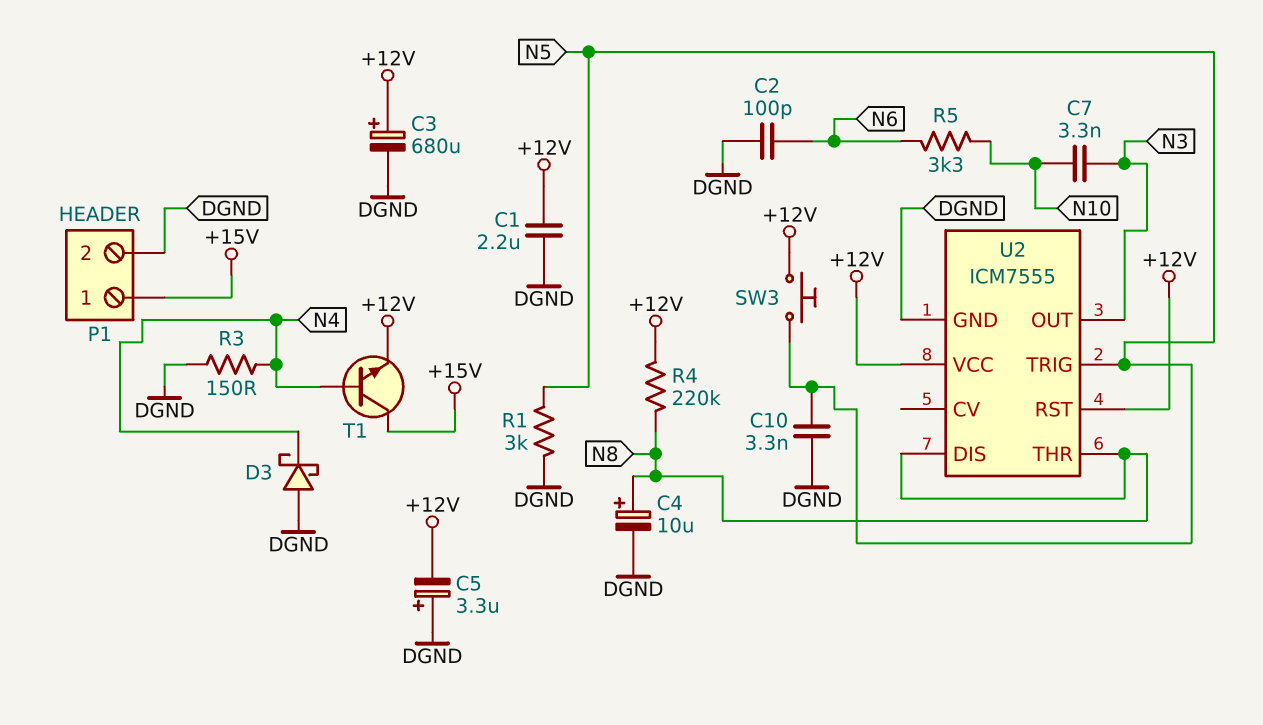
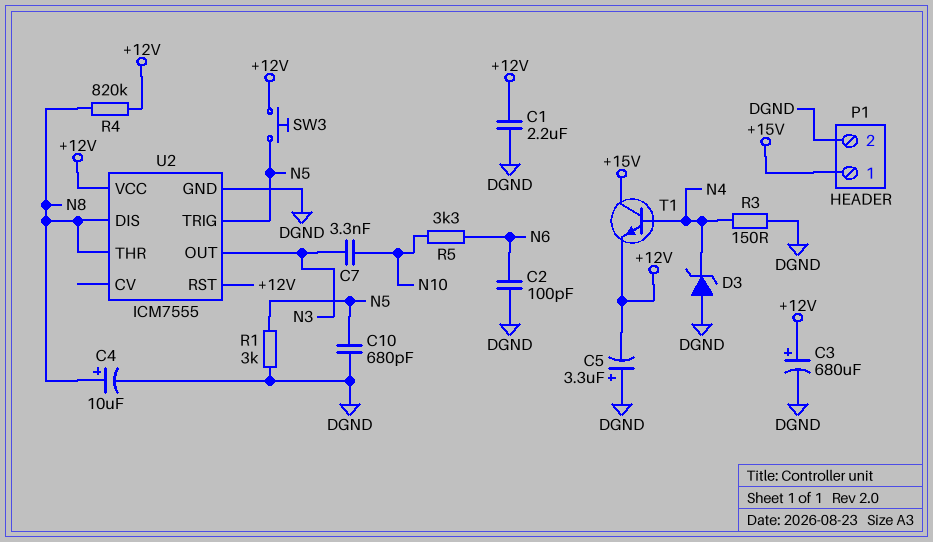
C10: 3.3nF (DGND, N5) -> 680pF (DGND, N5)
D3: schottky (A DGND, K N4) -> zener (A DGND, K N4)
R4: 220k (+12V, N8) -> 820k (+12V, N8)

